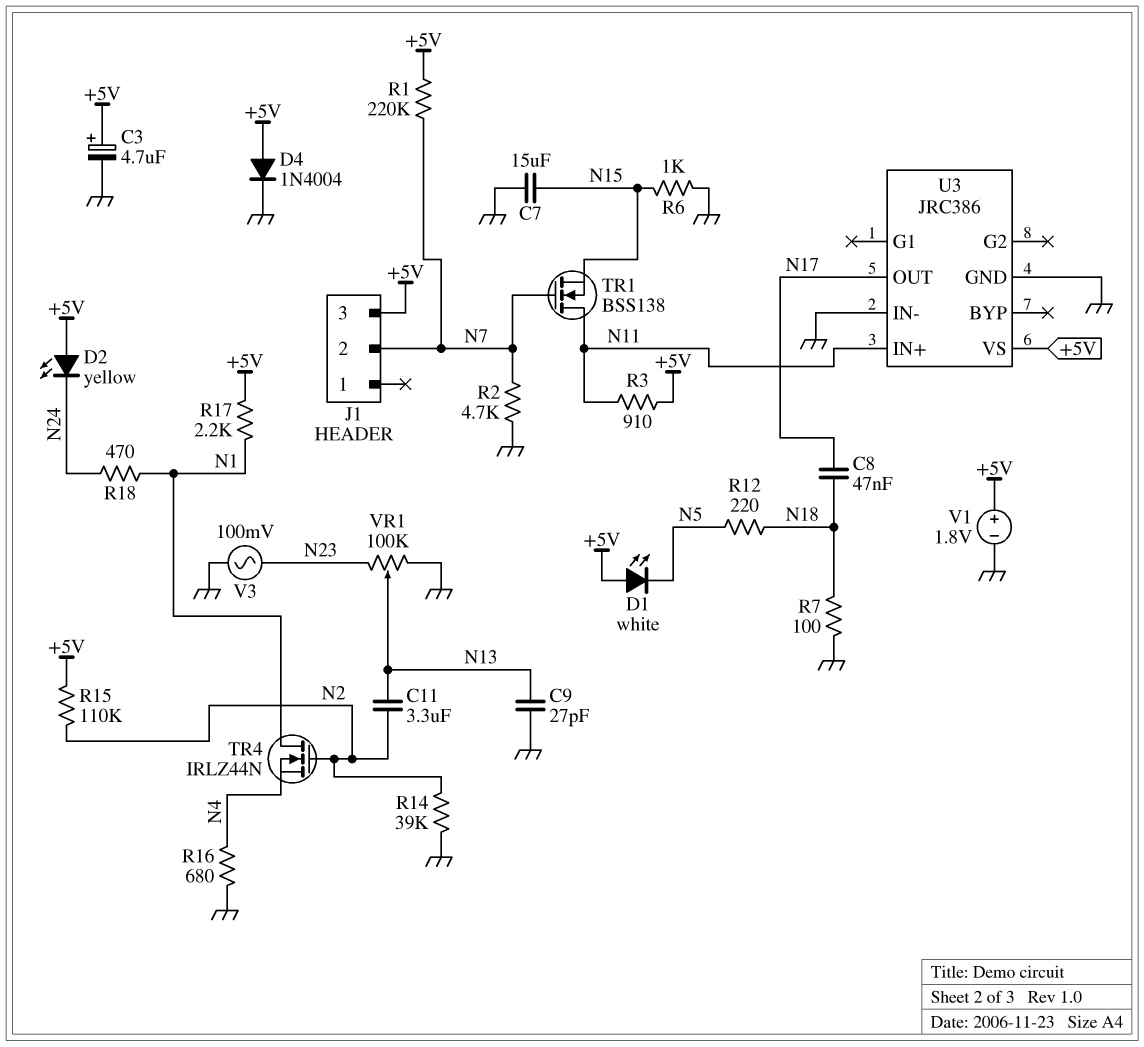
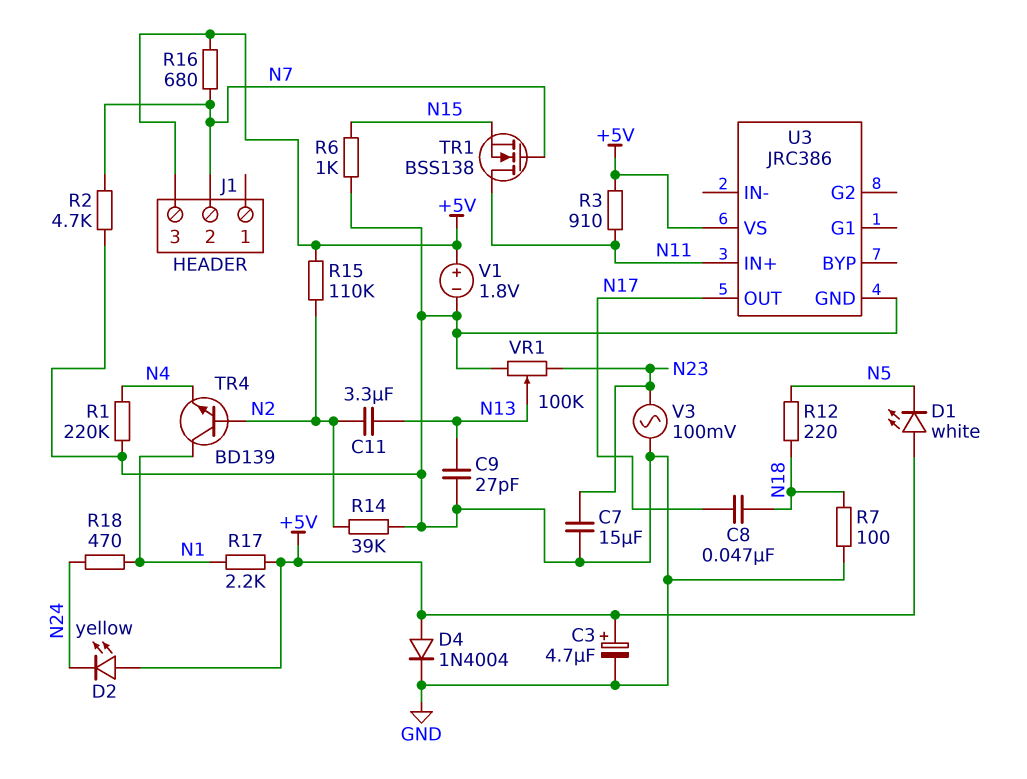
C7: 15uF (GND, N15) -> 15uF (GND, N23)
R1: 220k (+5V, N7) -> 220k (GND, N4)
R16: 680 (GND, N4) -> 680 (+5V, N7)
TR4: NMOS IRLZ44N (G N2, D N1, S N4) -> NPN BD139 (B N2, C N1, E N4)
U3 pin IN-: GND -> none

